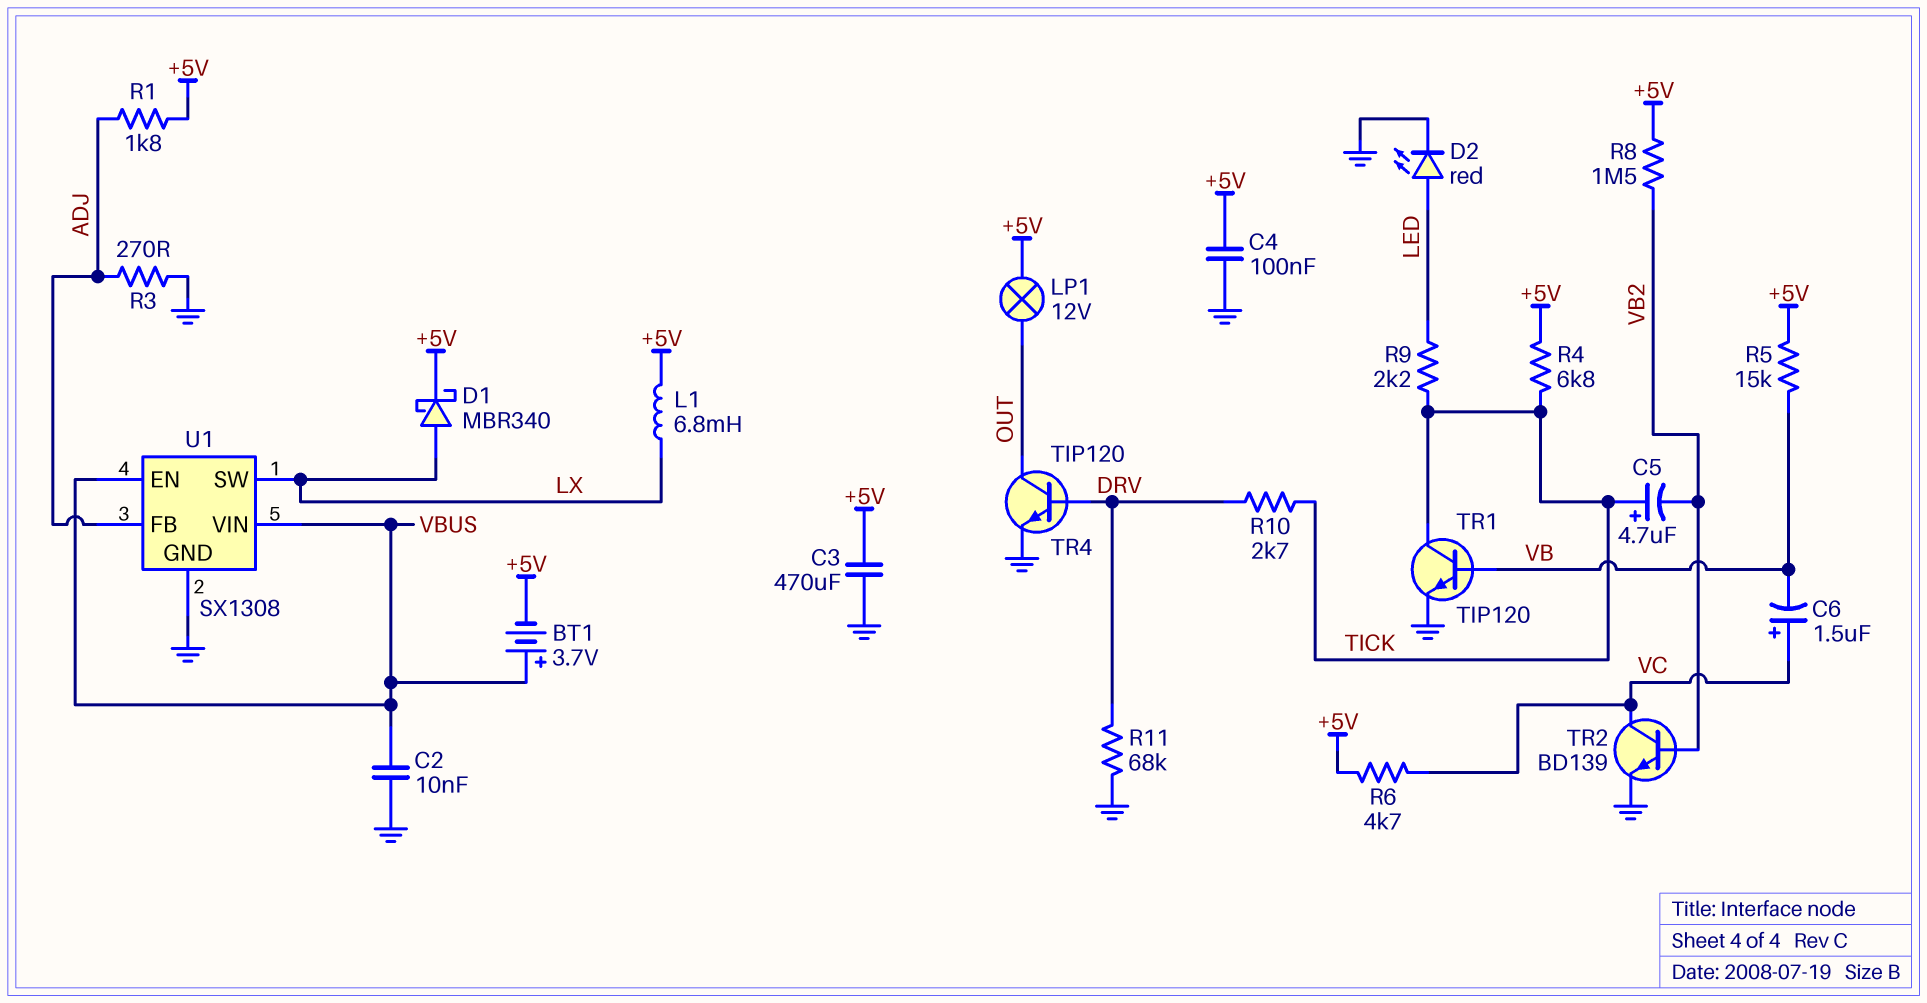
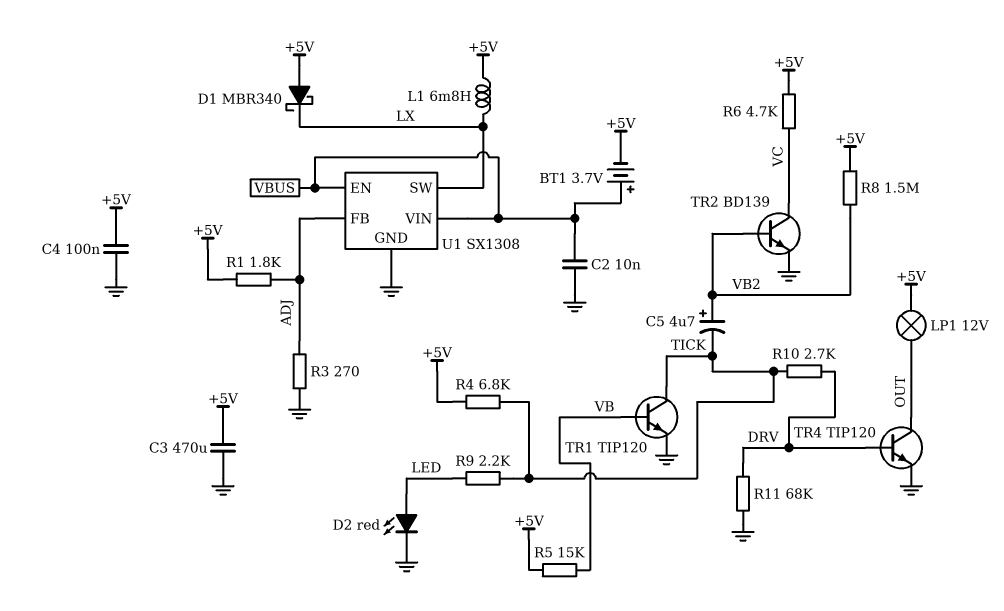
C5: 4.7uF (plus TICK, minus VB2) -> 4.7uF (plus VB2, minus TICK)
C6: 1.5uF (plus VC, minus VB) -> none
D1: schottky MBR340 (A LX, K +5V) -> schottky MBR340 (A +5V, K LX)

